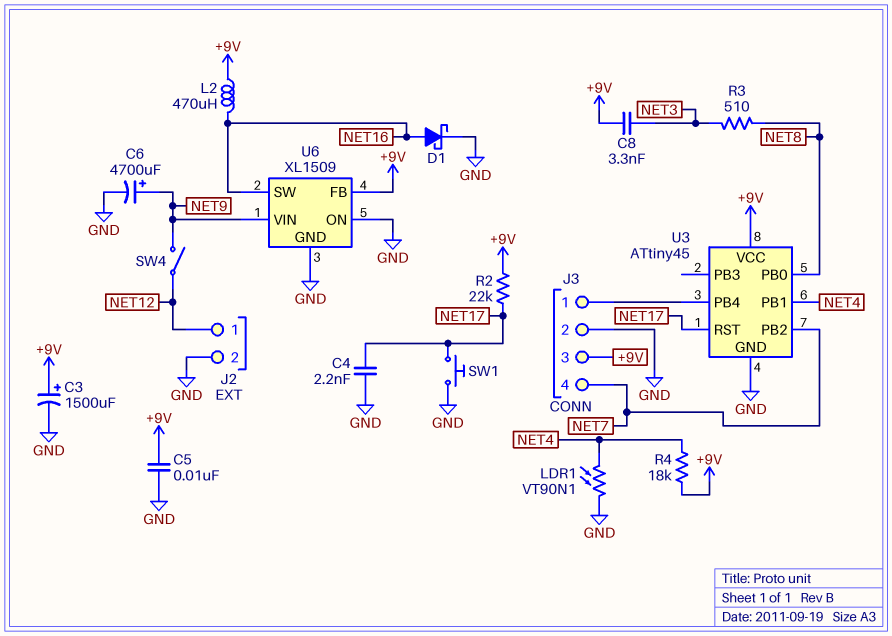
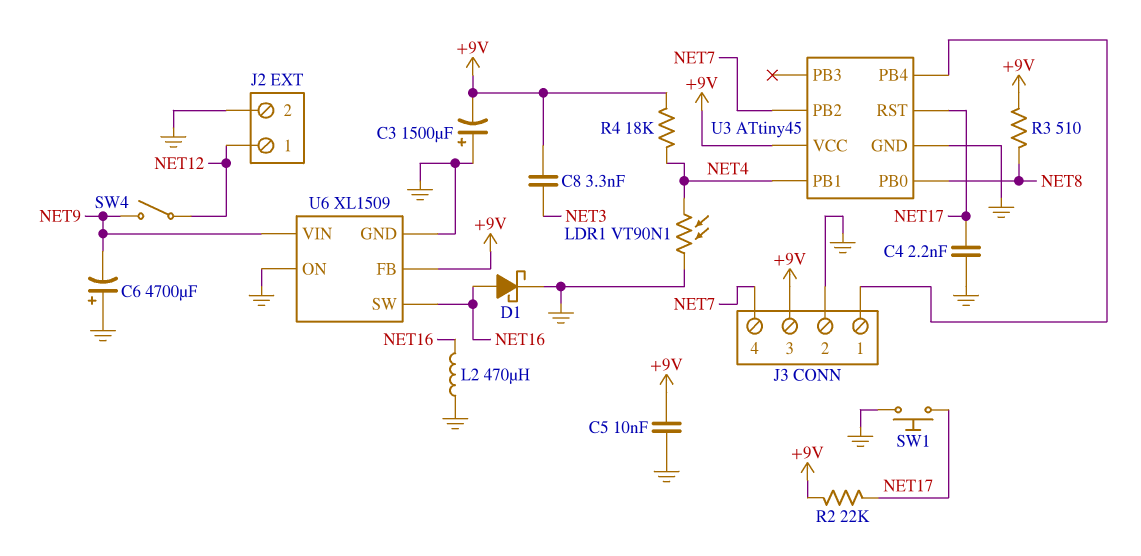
C3: 1500uF (plus +9V, minus GND) -> 1500uF (plus GND, minus +9V)
C6: 4700uF (plus NET9, minus GND) -> 4700uF (plus GND, minus NET9)
L2: 470uH (+9V, NET16) -> 470uH (GND, NET16)
R3: 510 (NET3, NET8) -> 510 (+9V, NET8)

